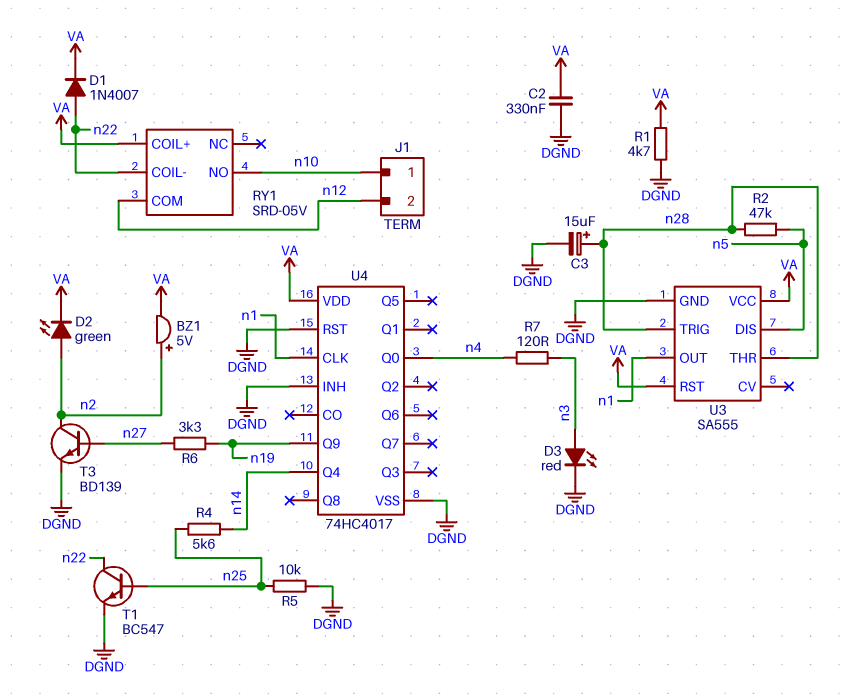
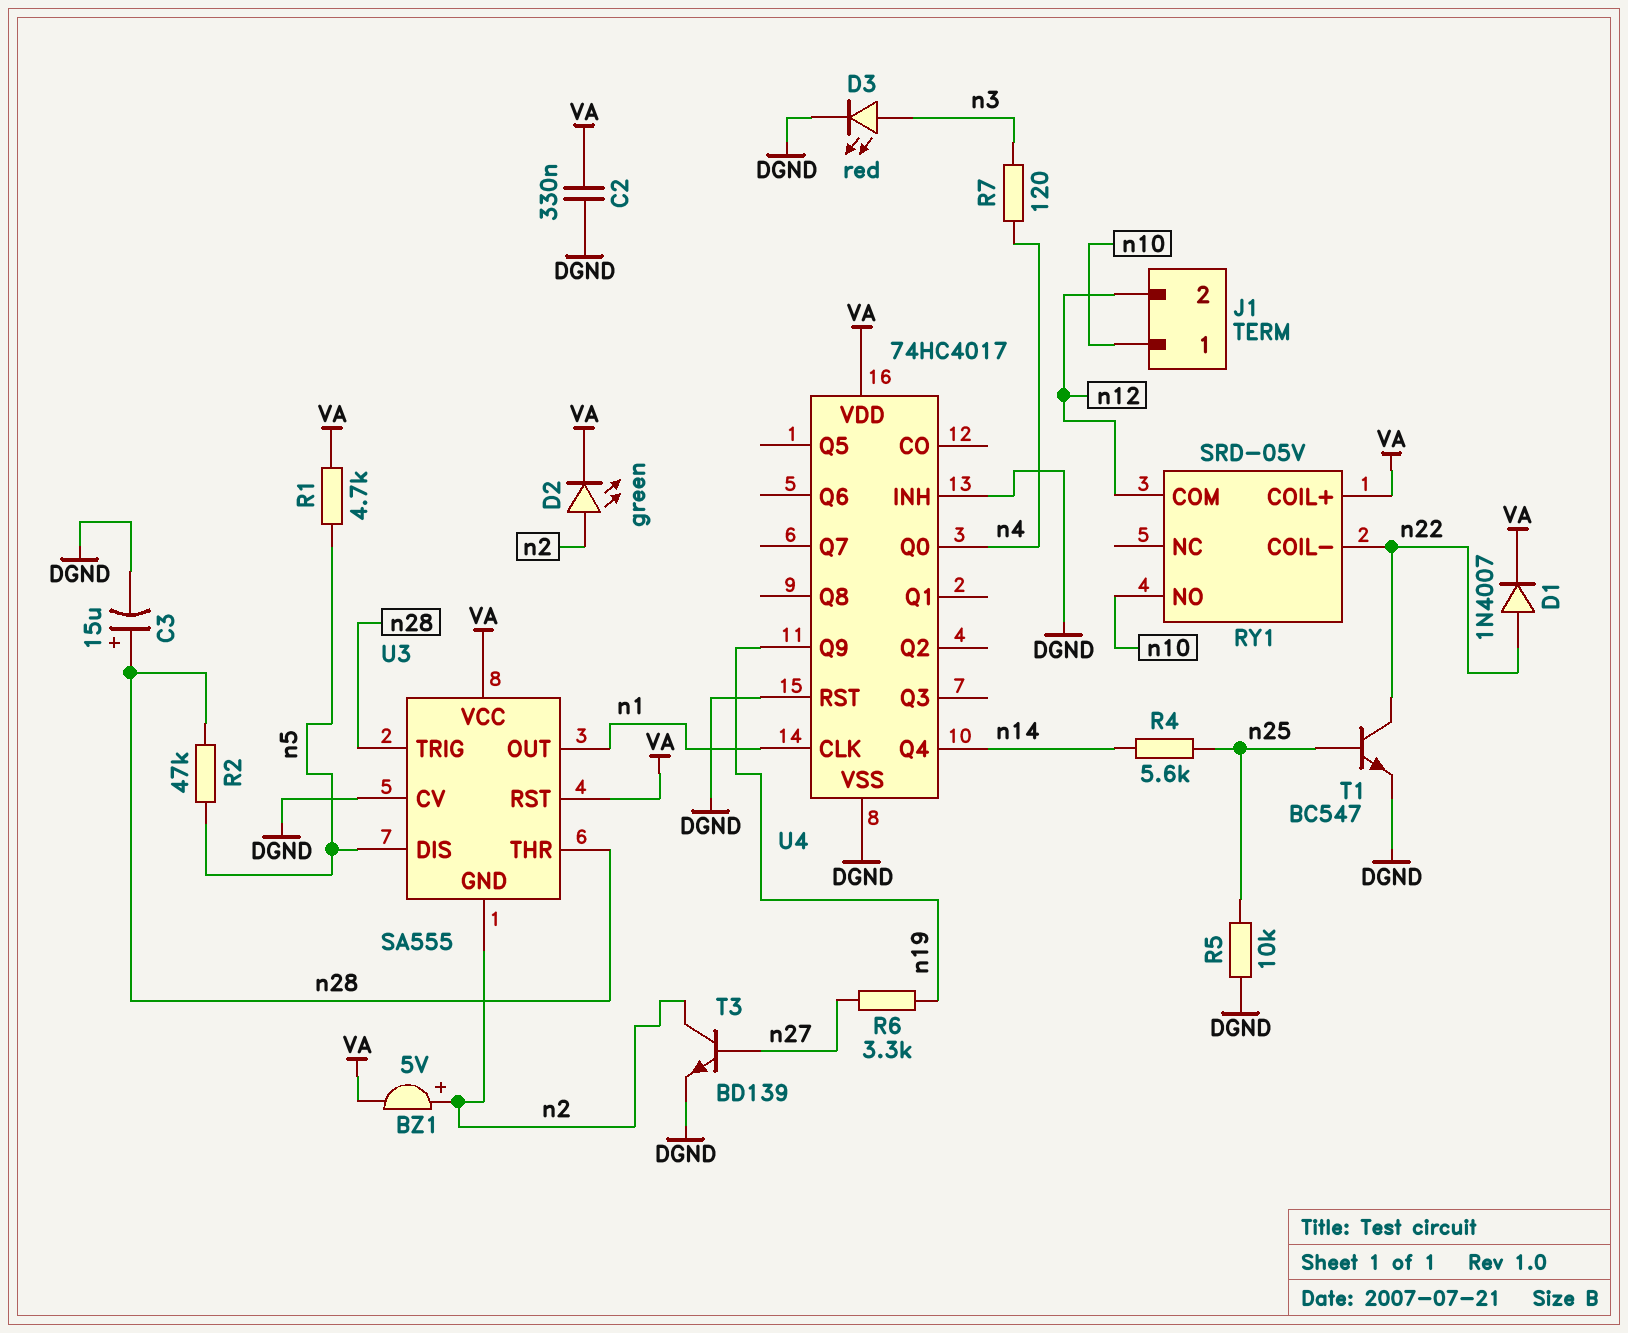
R1: 4.7k (DGND, VA) -> 4.7k (VA, n5)
U3 pin CV: none -> DGND
U3 pin GND: DGND -> n2

